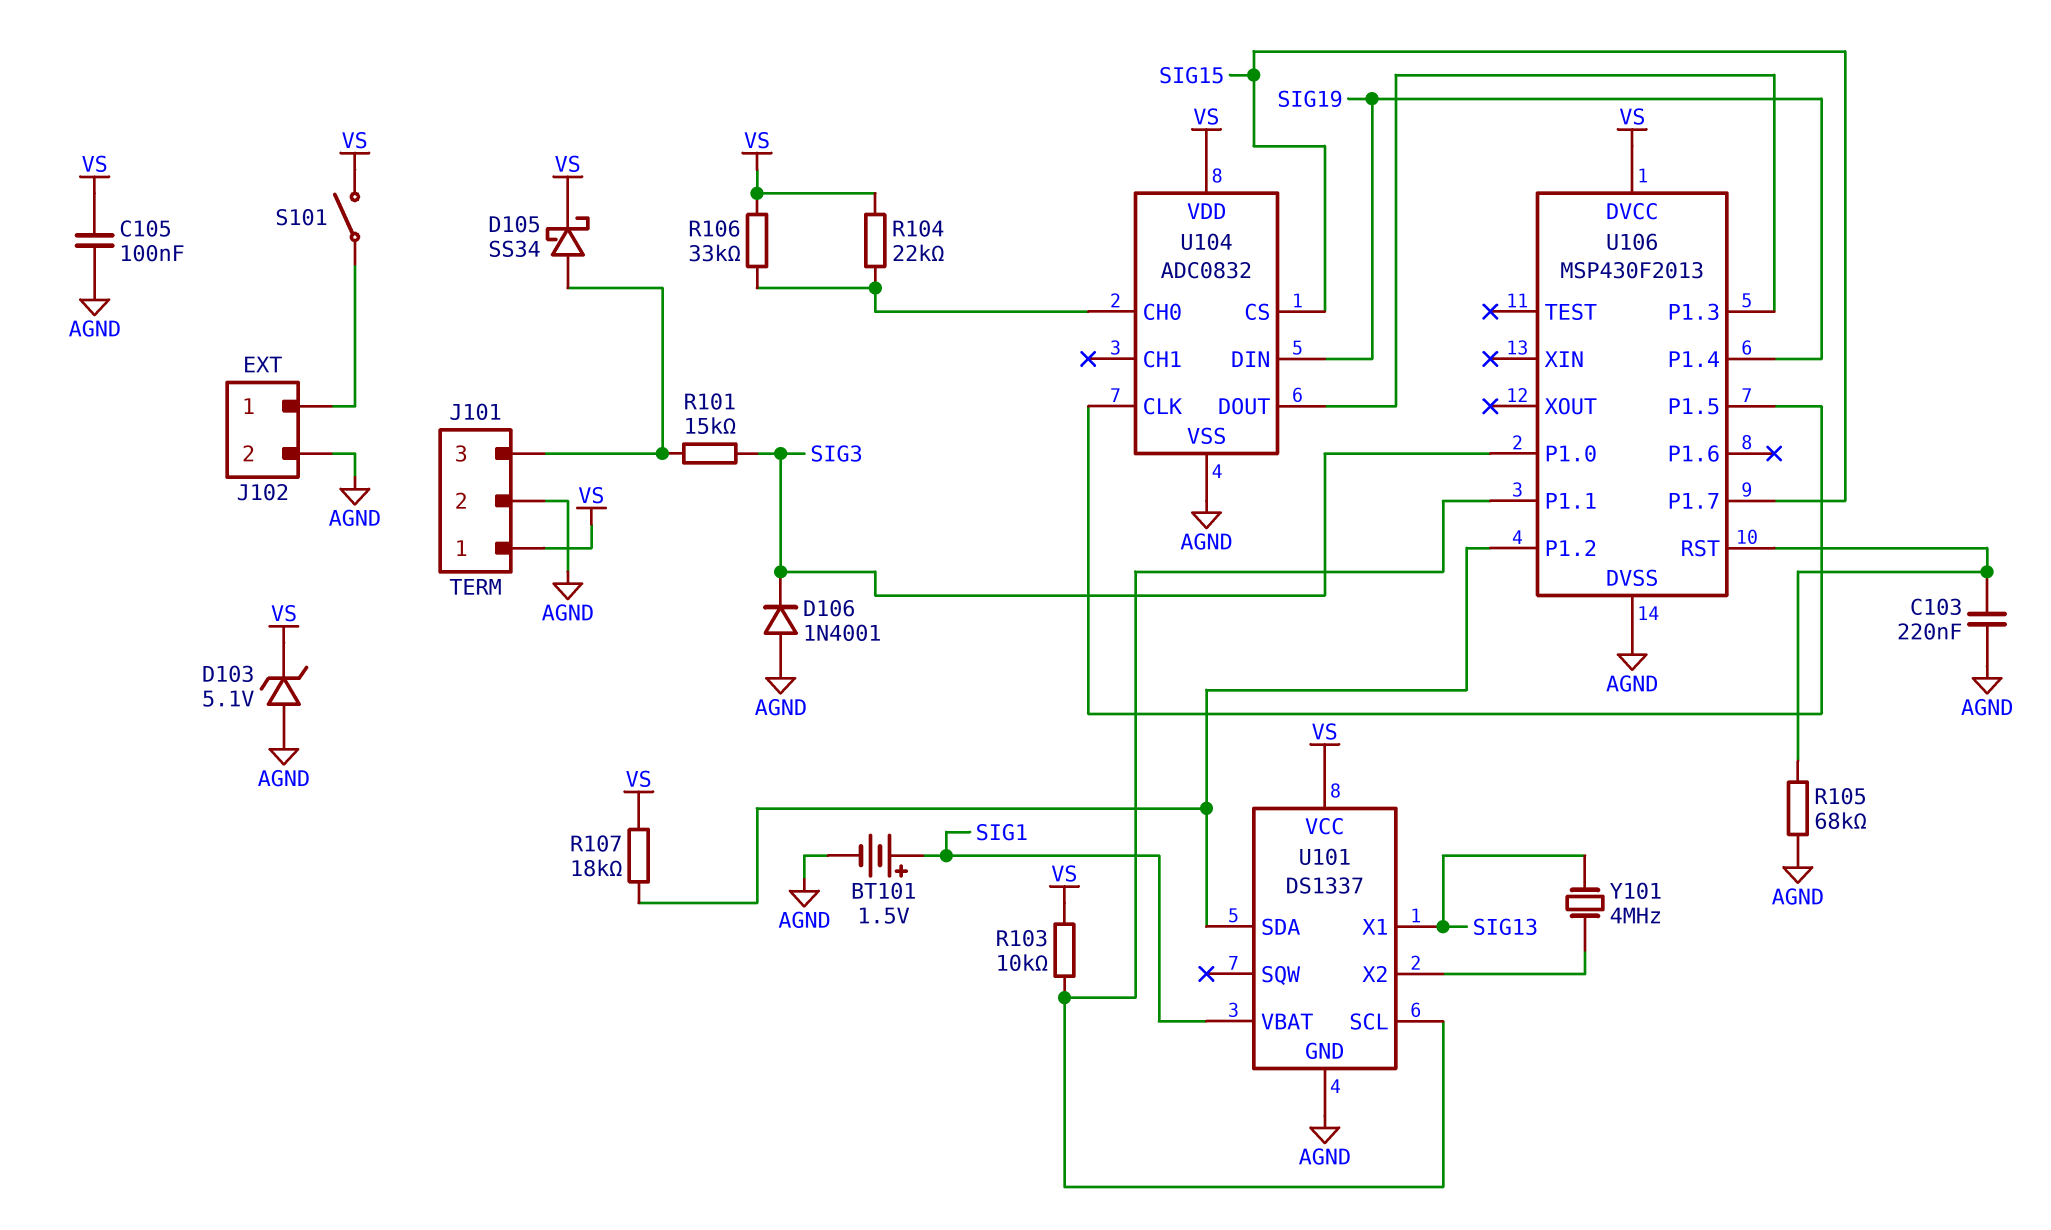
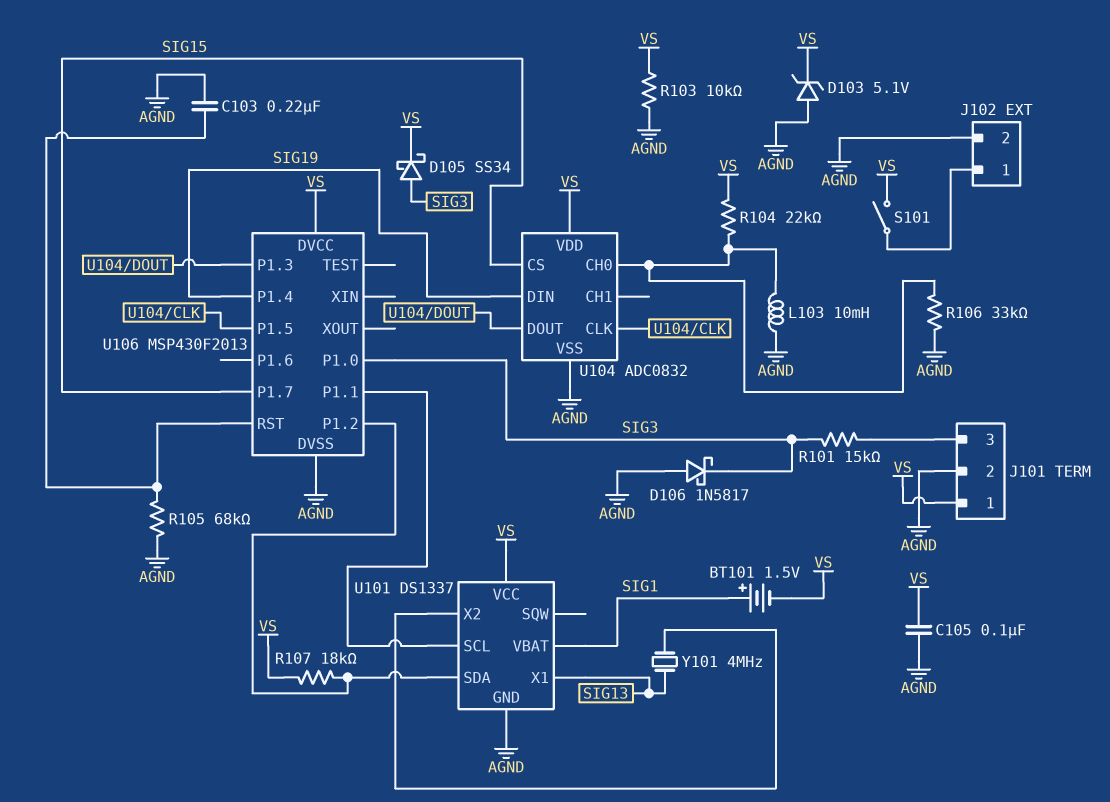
BT101: 1.5V (plus SIG1, minus AGND) -> 1.5V (plus SIG1, minus VS)
D105: schottky SS34 (A J101/3, K VS) -> schottky SS34 (A SIG3, K VS)
D106: diode 1N4001 (A AGND, K SIG3) -> schottky 1N5817 (A AGND, K SIG3)
L103: none -> 10mH (AGND, U104/CH0)
R103: 10k (U101/SCL, VS) -> 10k (AGND, VS)
R106: 33k (U104/CH0, VS) -> 33k (AGND, U104/CH0)

